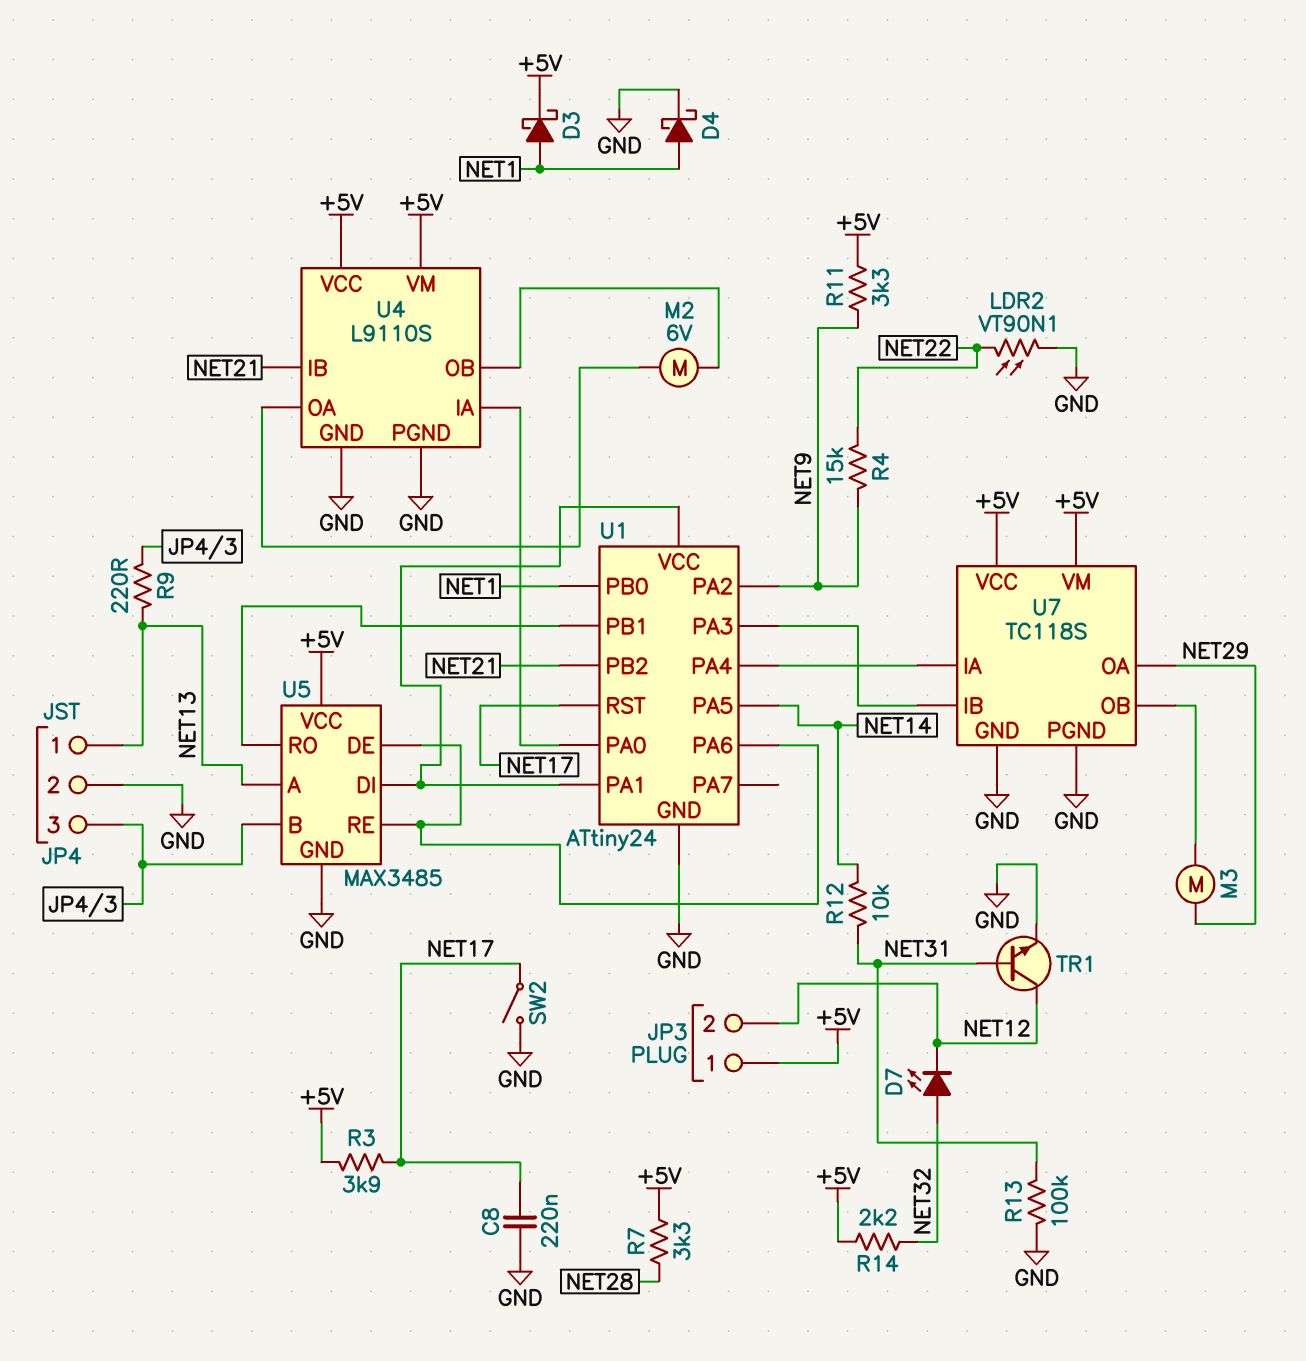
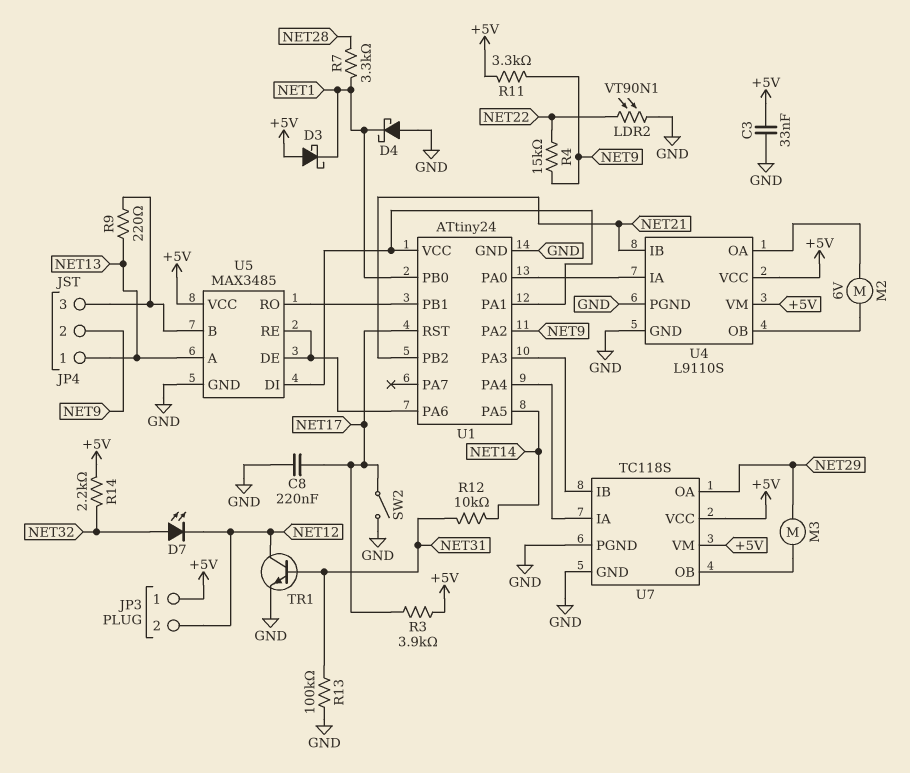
C3: none -> 33nF (+5V, GND)
D3: schottky (A NET1, K +5V) -> schottky (A +5V, K NET1)
D4: schottky (A NET1, K GND) -> schottky (A GND, K NET1)
JP4 pin 2: GND -> NET9
R7: 3.3k (+5V, NET28) -> 3.3k (NET1, NET28)

